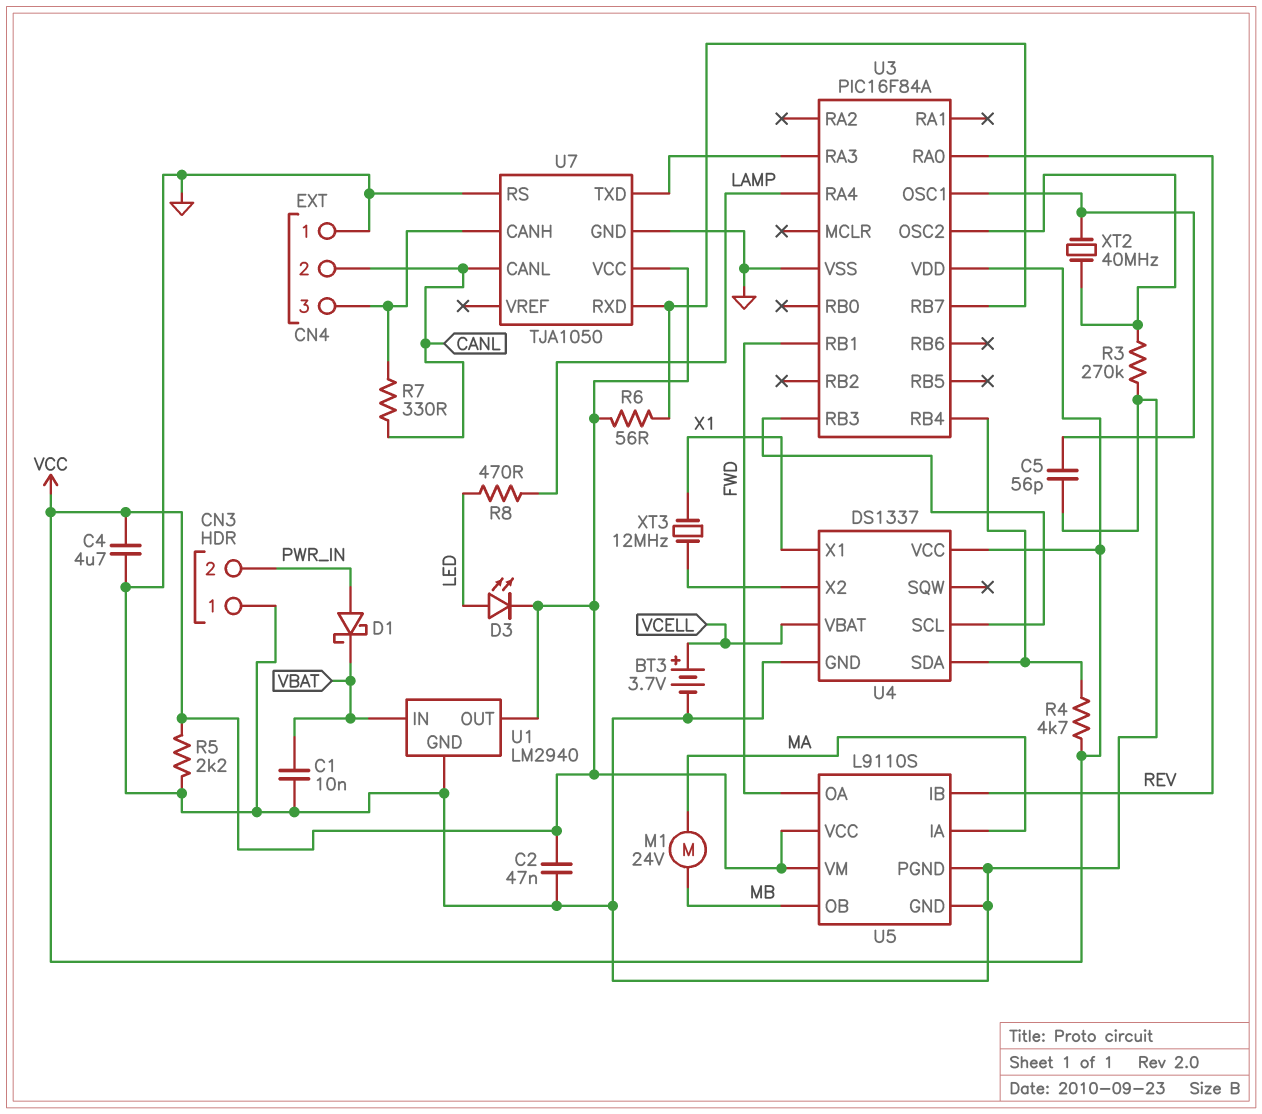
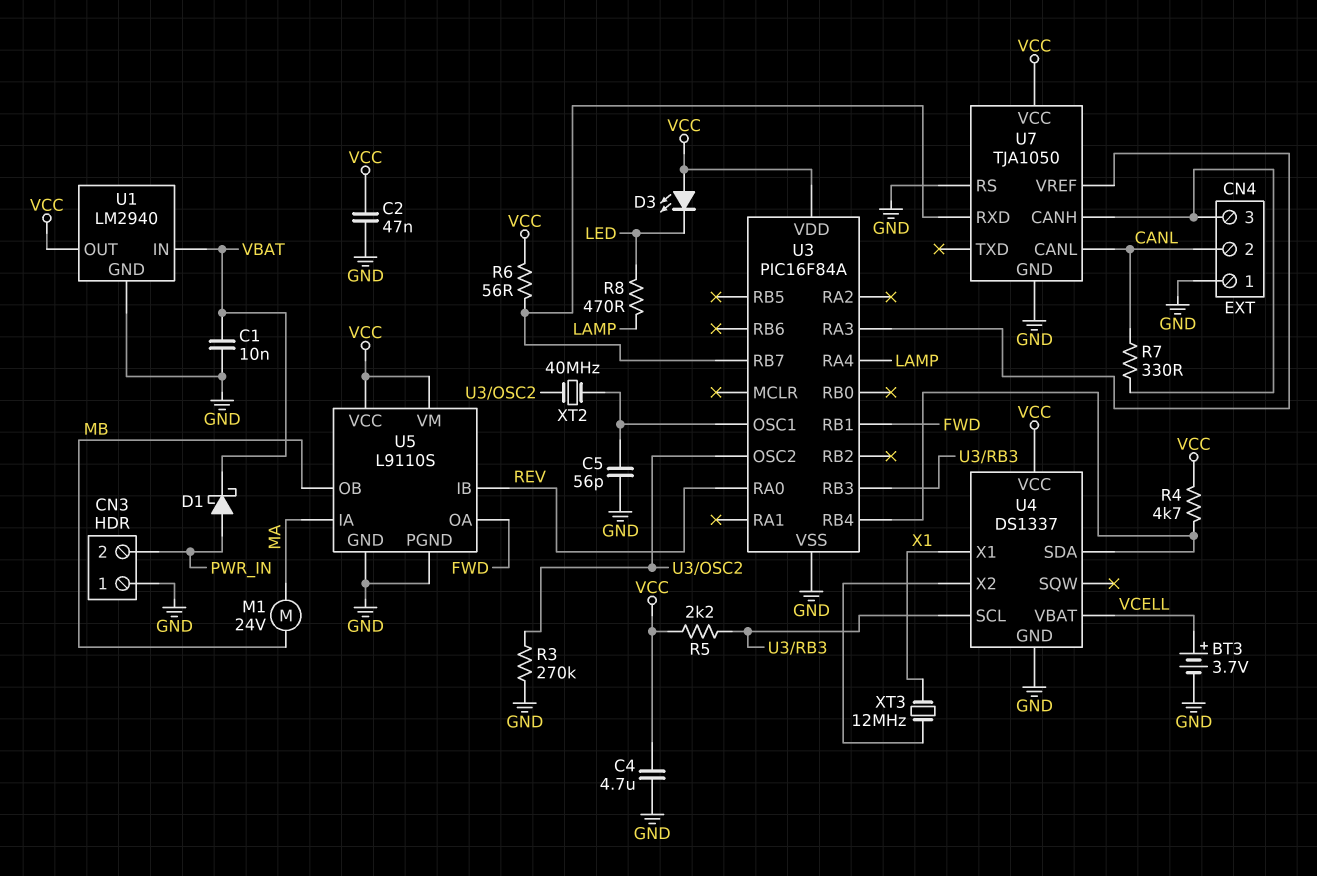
D3: LED (A LED, K VCC) -> LED (A VCC, K LED)
R5: 2.2k (GND, VCC) -> 2.2k (U3/RB3, VCC)
U7 pin TXD: U3/RA3 -> none
U7 pin VREF: none -> U3/RA3

